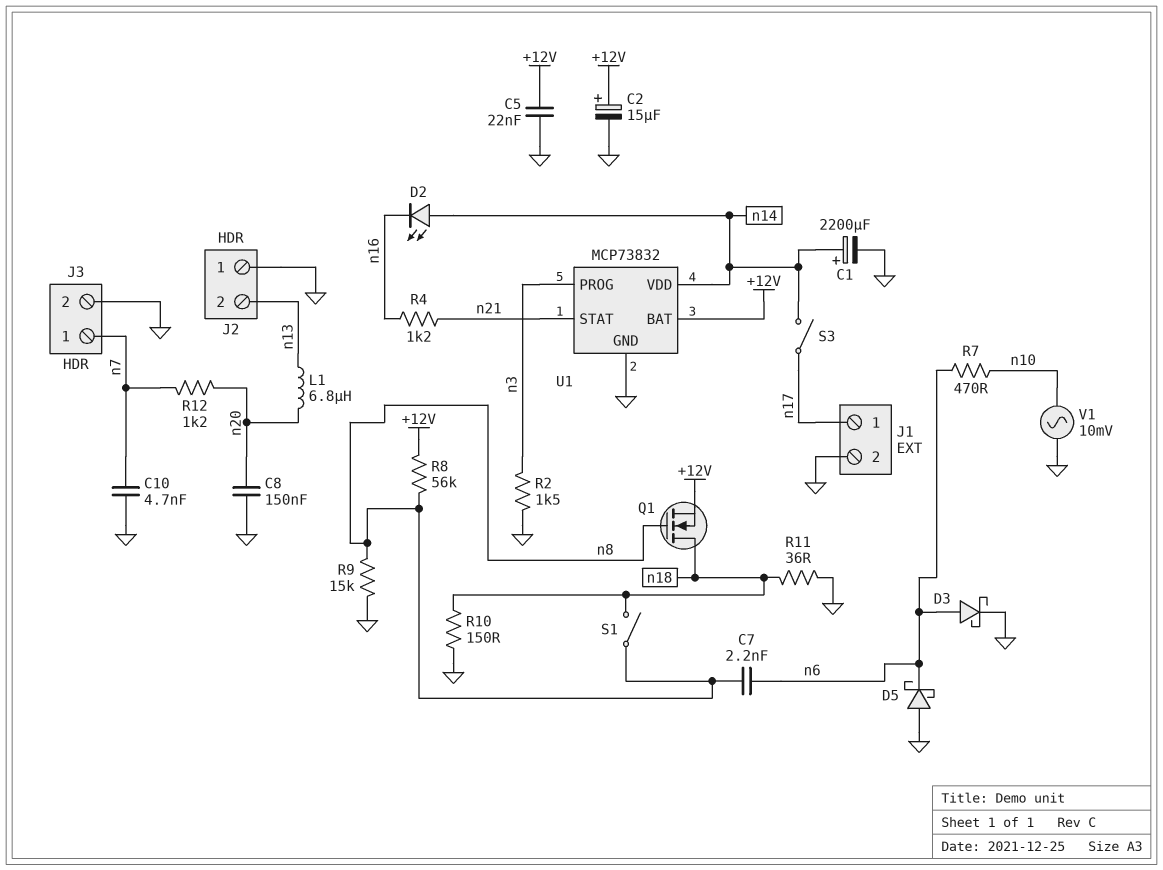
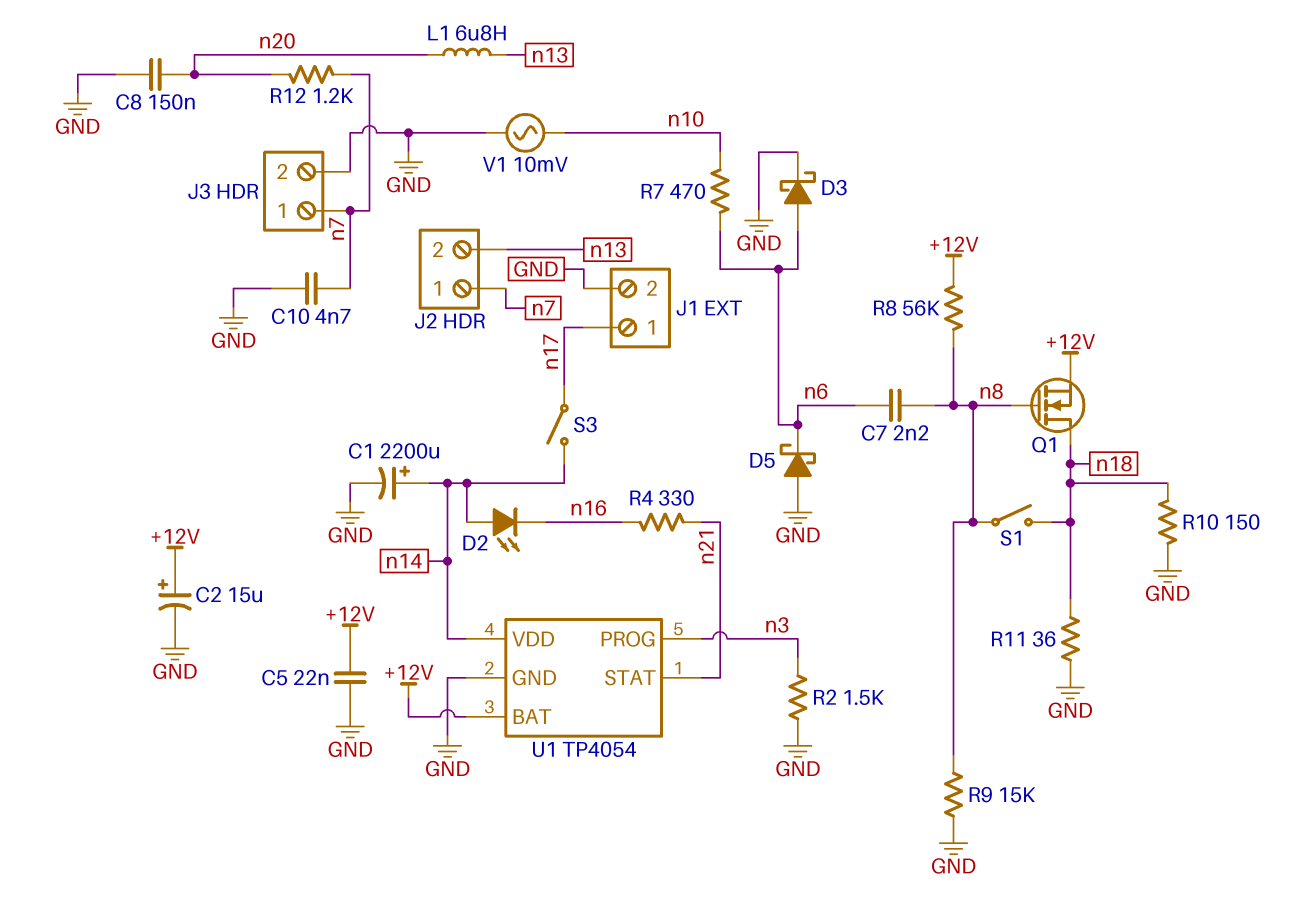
J2 pin 1: GND -> n7
R4: 1.2k (n16, n21) -> 330 (n16, n21)
U1: MCP73832 -> TP4054

